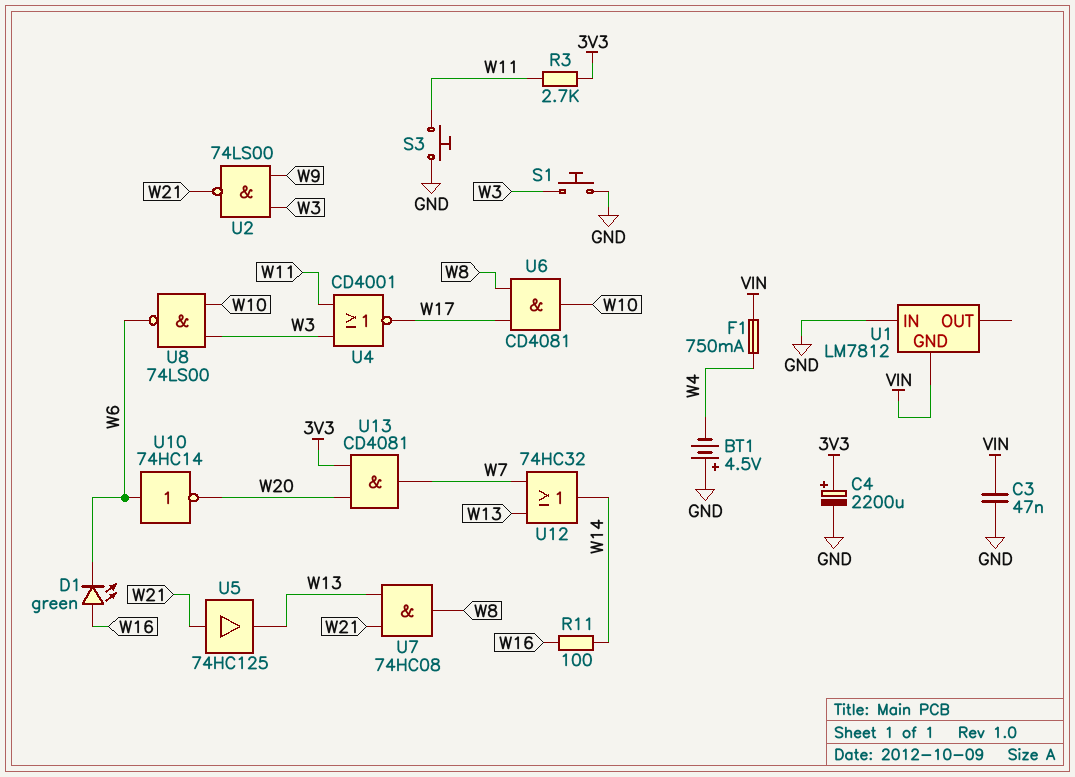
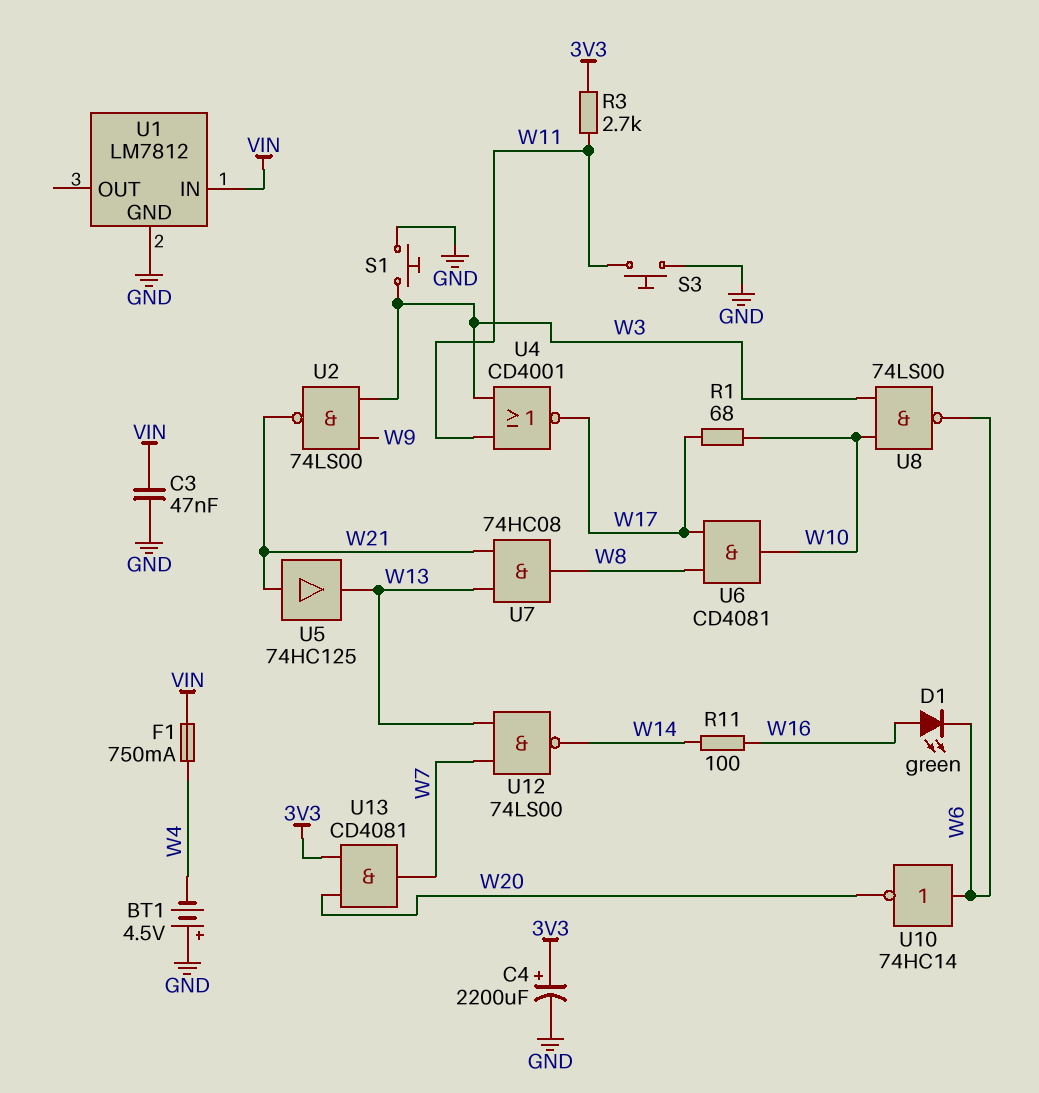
R1: none -> 68 (W10, W17)
U1 pin GND: VIN -> GND
U1 pin IN: GND -> VIN
U12: OR 74HC32 (in W7, in W13, out W14) -> NAND 74LS00 (in W7, in W13, out W14)

